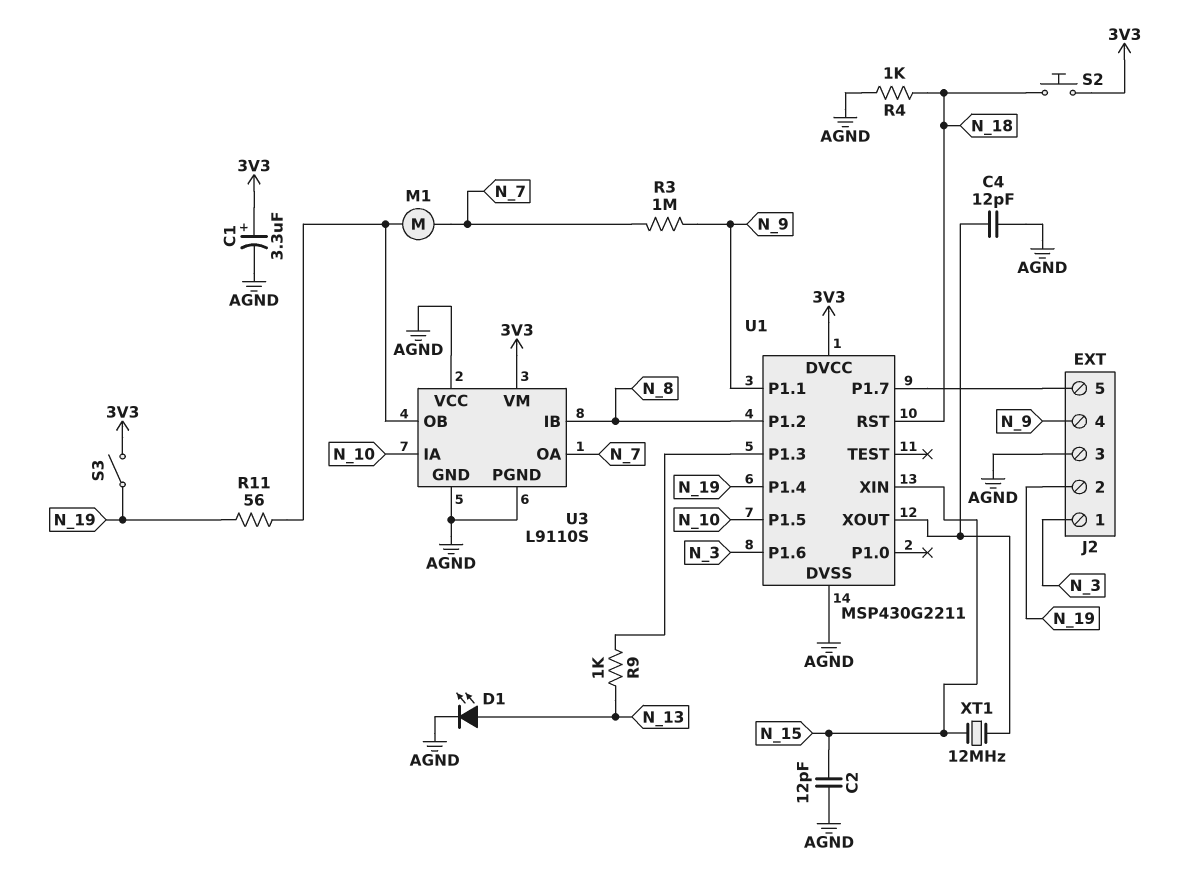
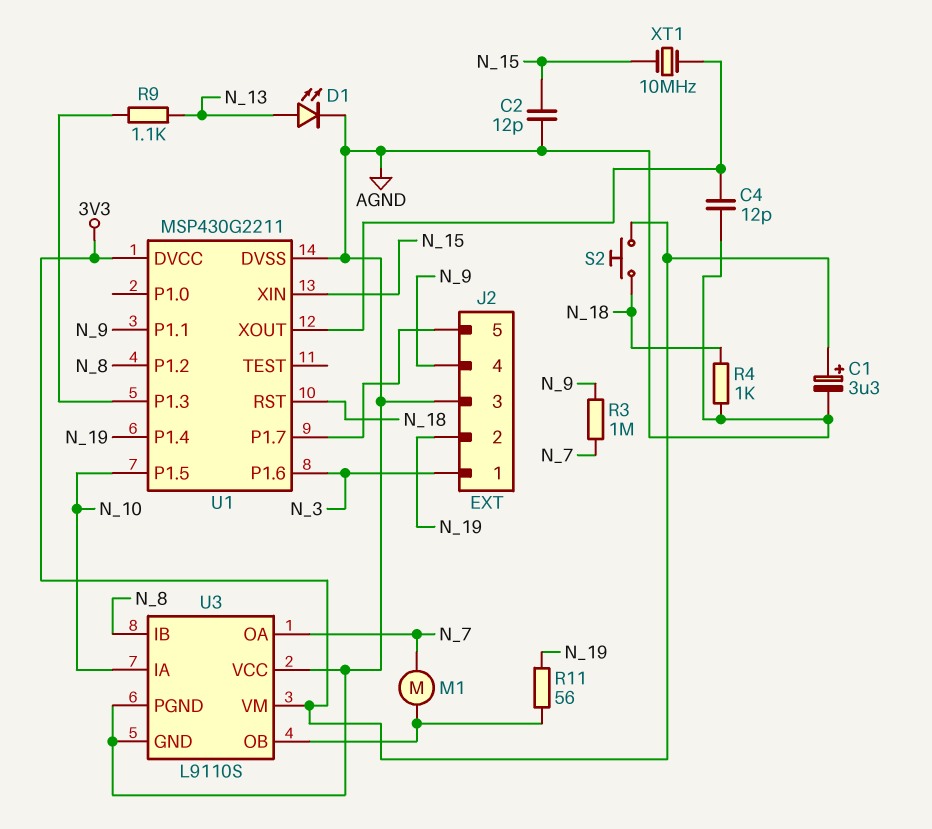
R9: 1k (N_13, U1/P1.3) -> 1.1k (N_13, U1/P1.3)
S3: switch (3V3, N_19) -> none
XT1: 12MHz (N_15, U1/XOUT) -> 10MHz (N_15, U1/XOUT)

